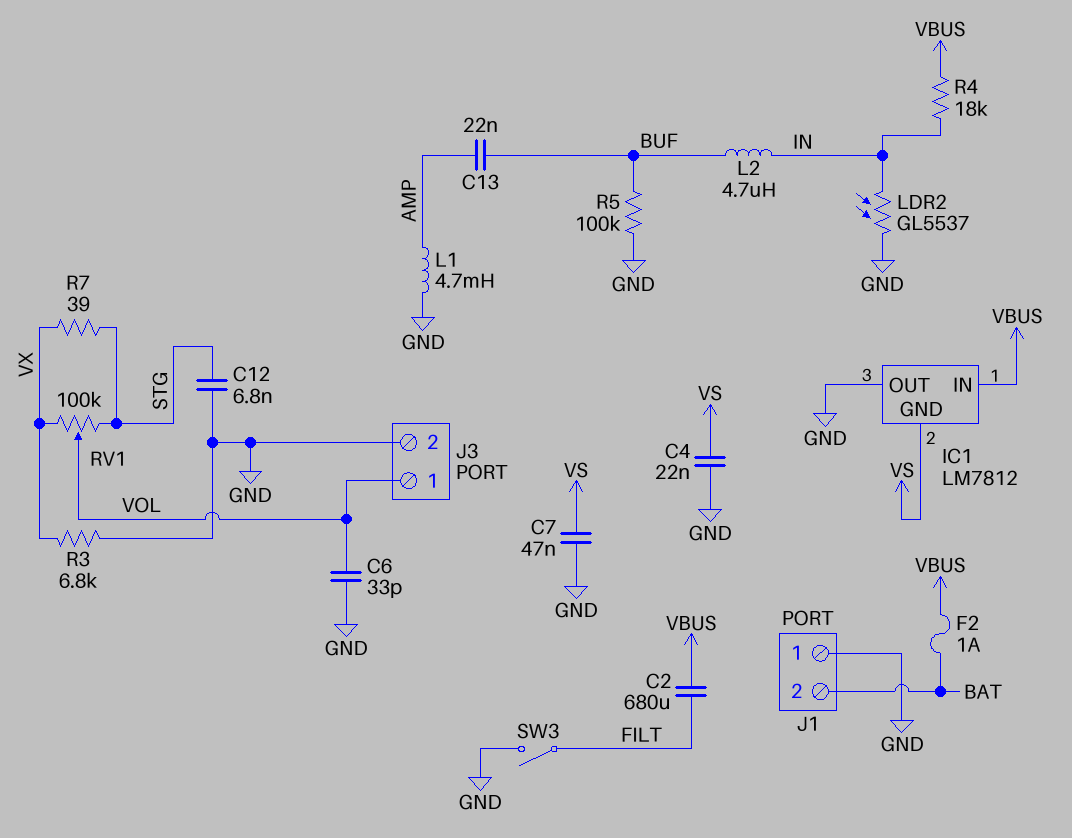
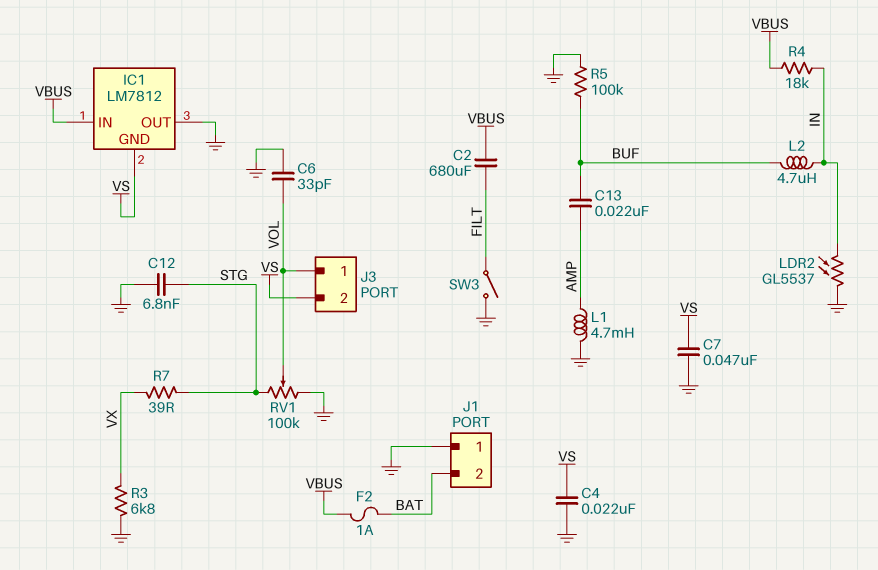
J3 pin 2: GND -> VS
RV1: 100k (STG, VX, wiper VOL) -> 100k (GND, STG, wiper VOL)

